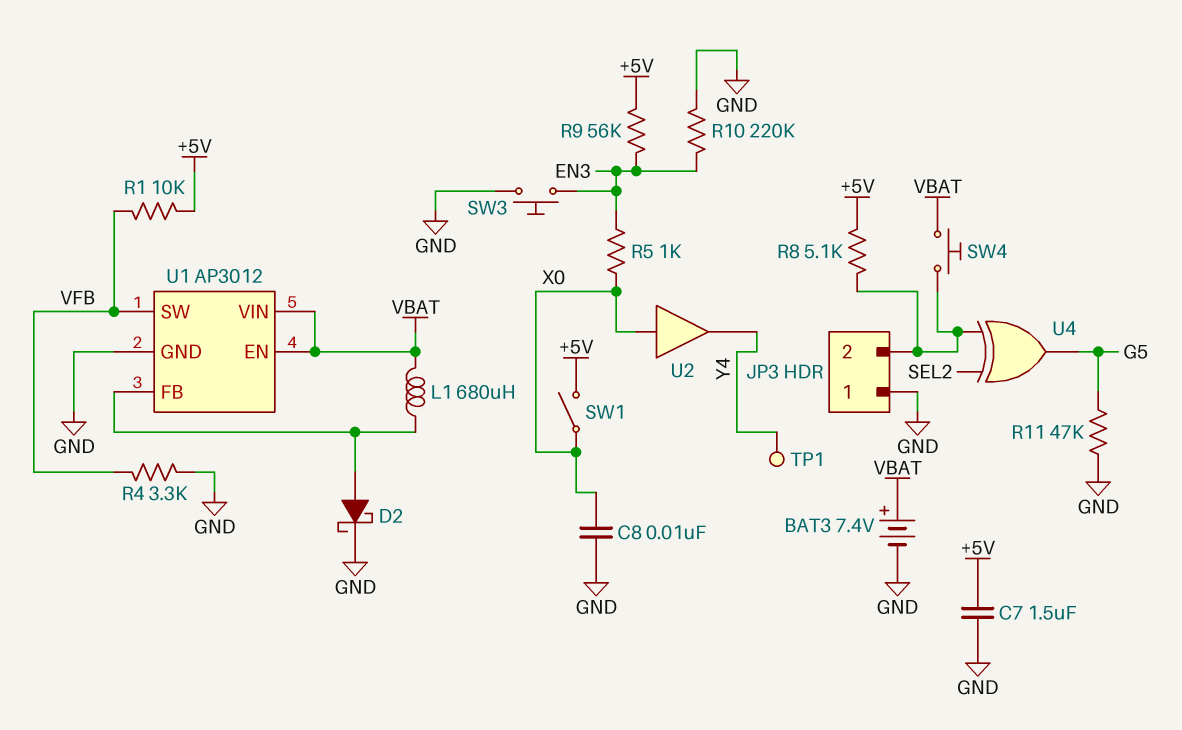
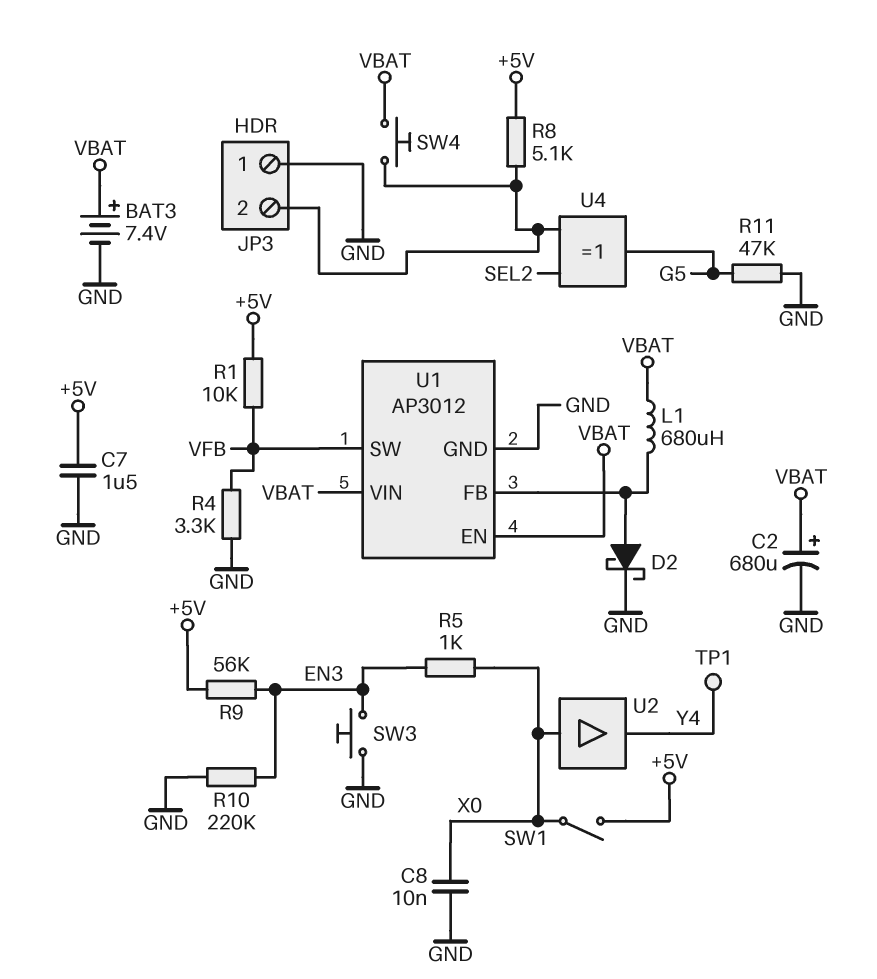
C2: none -> 680uF (plus VBAT, minus GND)

